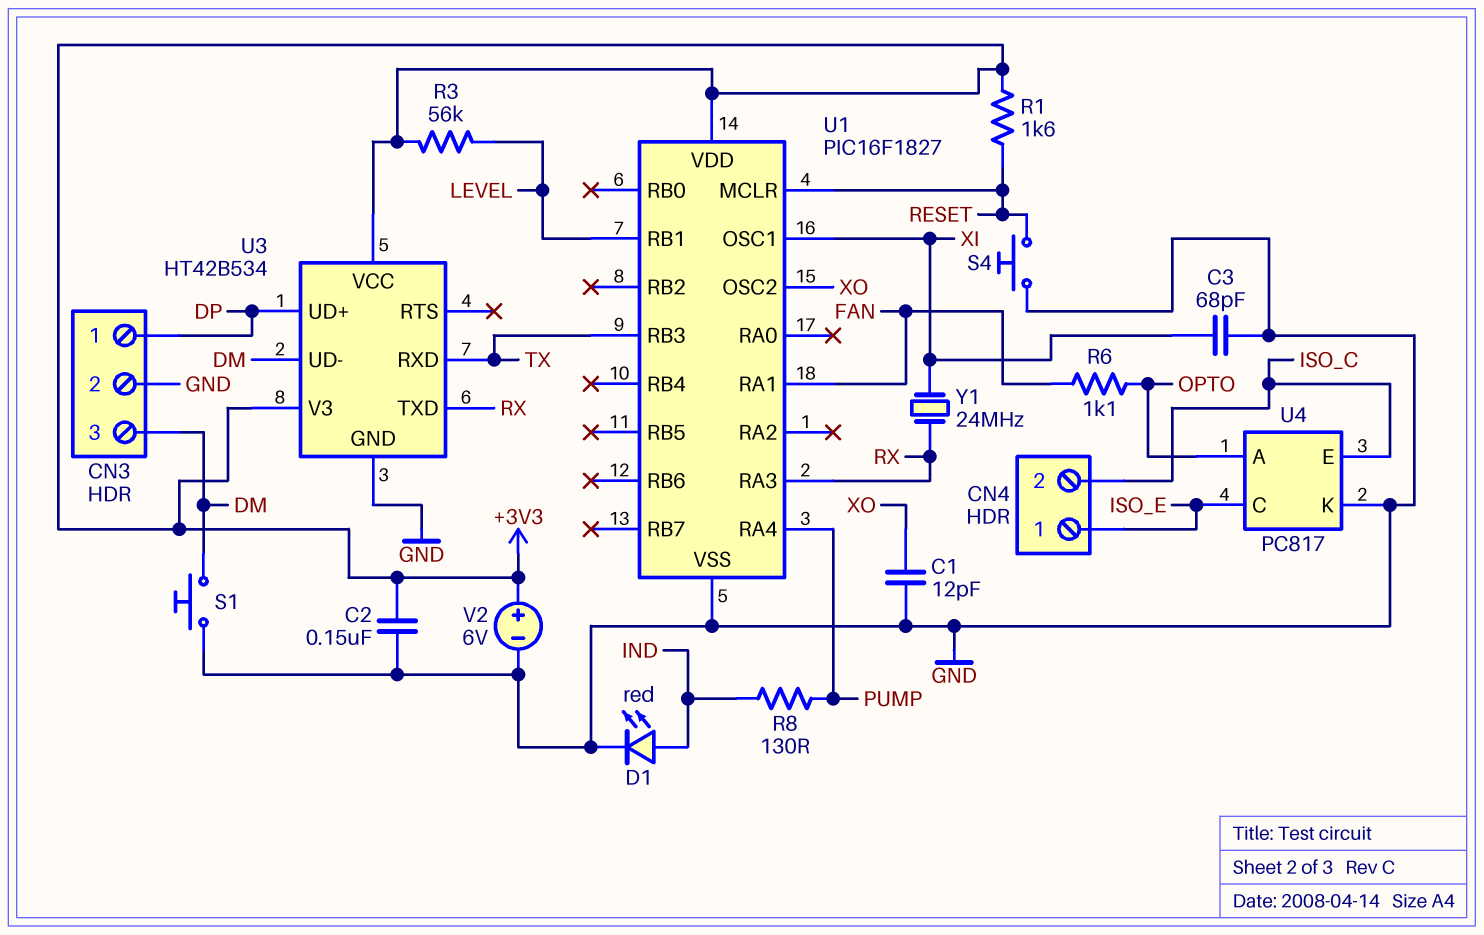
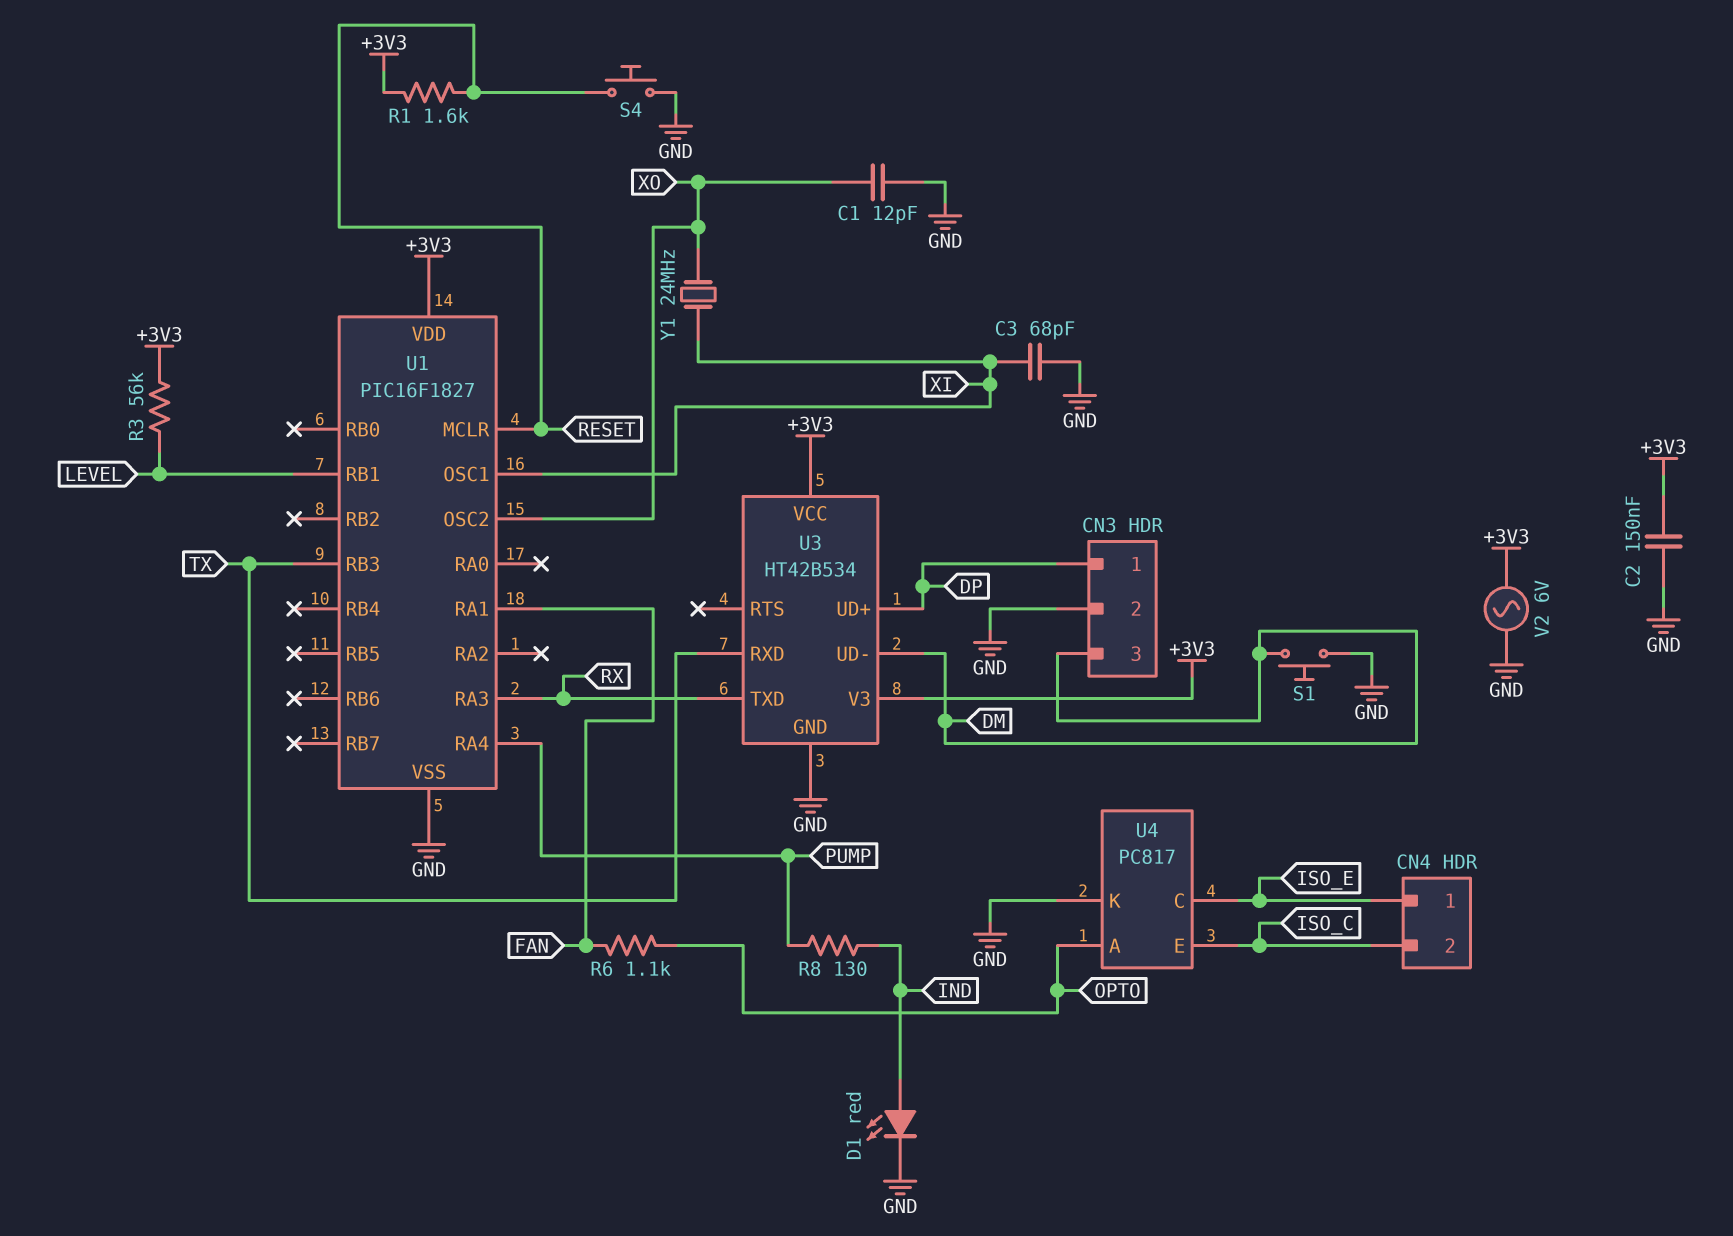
V2: 6V (plus +3V3, minus GND) -> AC 6V (+3V3, GND)
Y1: 24MHz (RX, XI) -> 24MHz (XI, XO)

